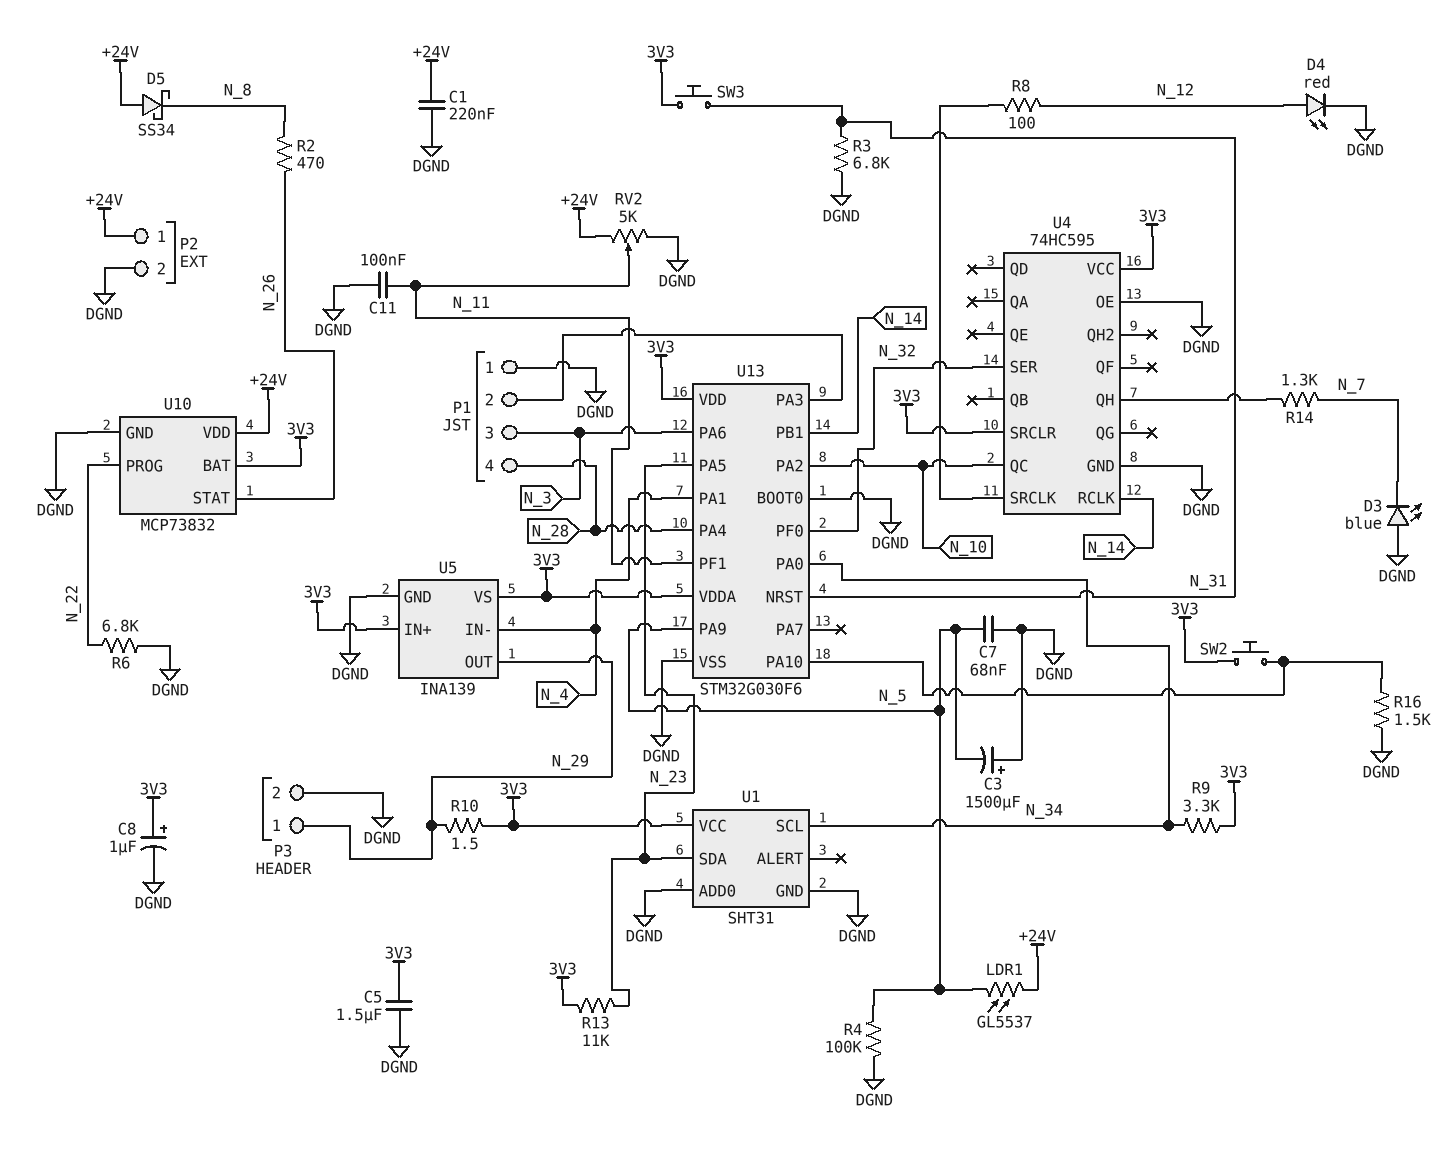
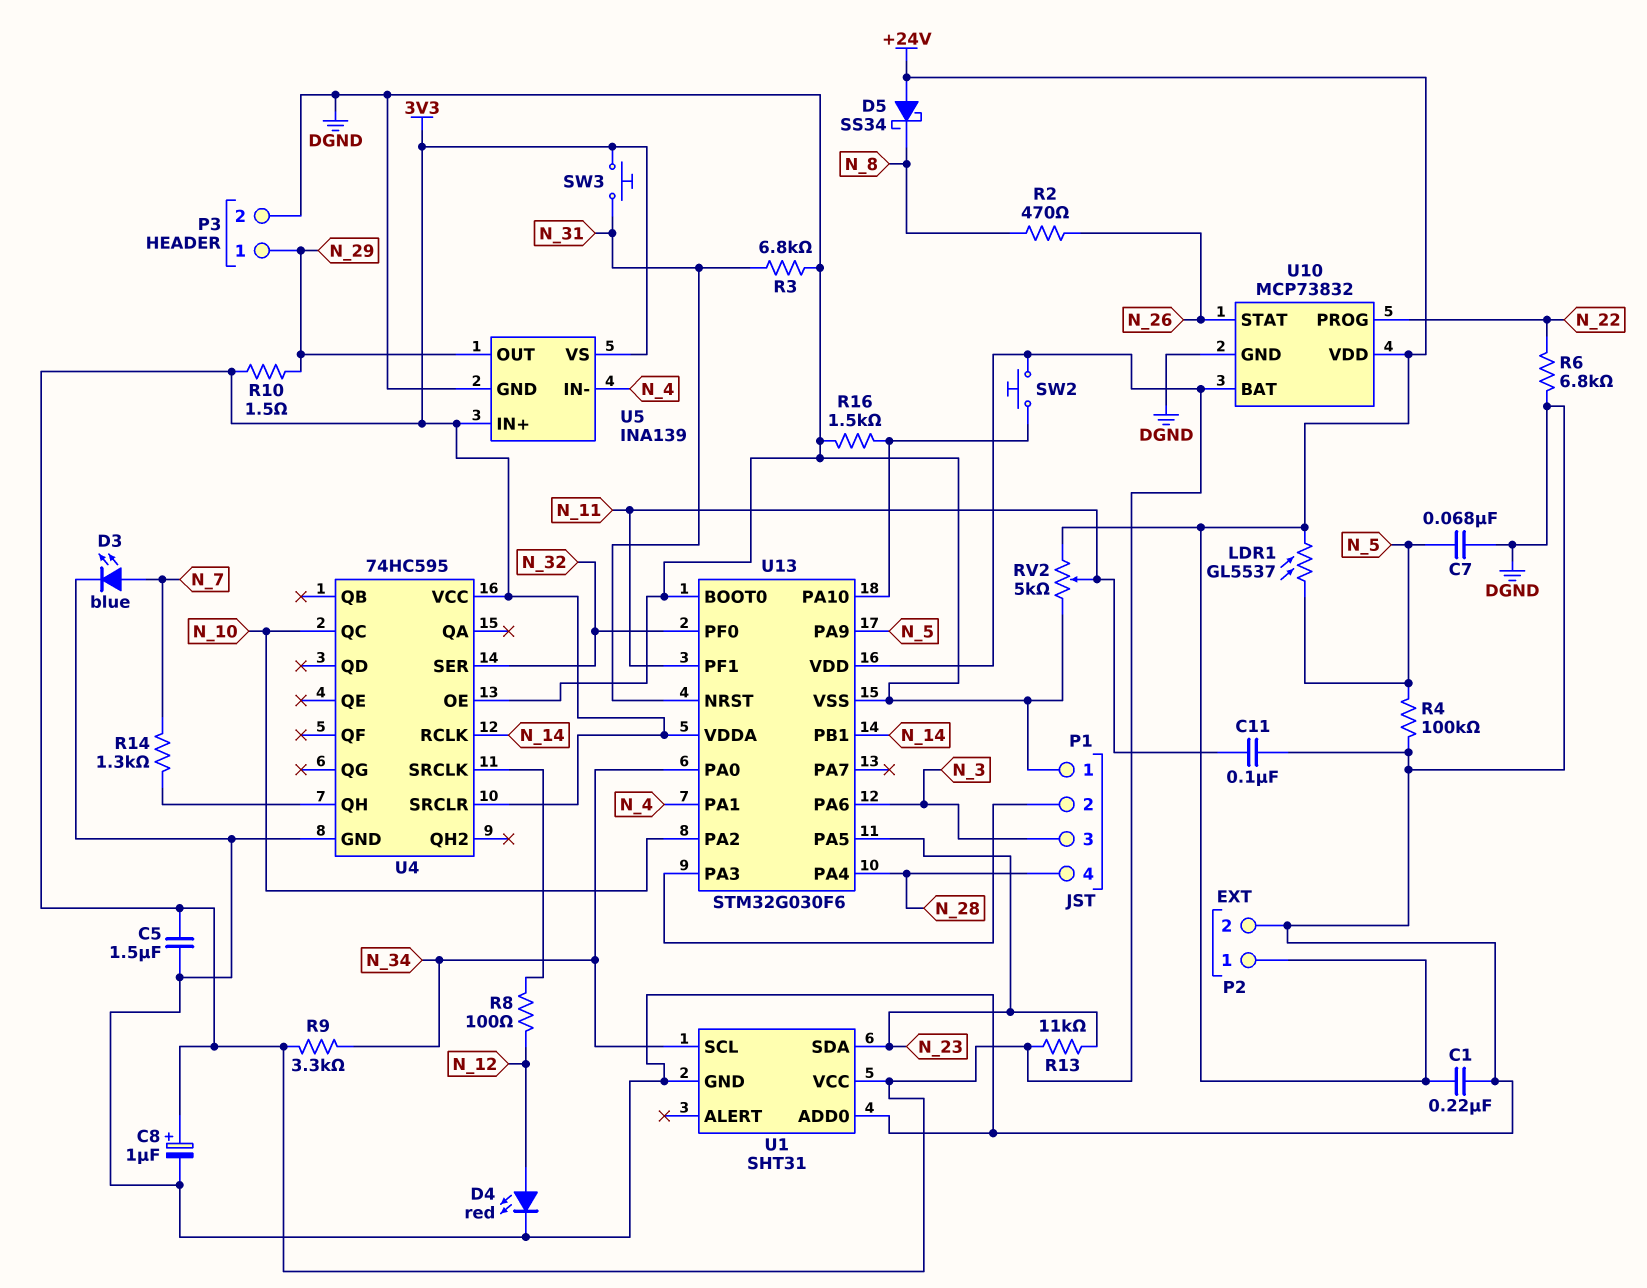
C3: 1500uF (plus DGND, minus N_5) -> none
D3: LED blue (A DGND, K N_7) -> LED blue (A N_7, K DGND)

